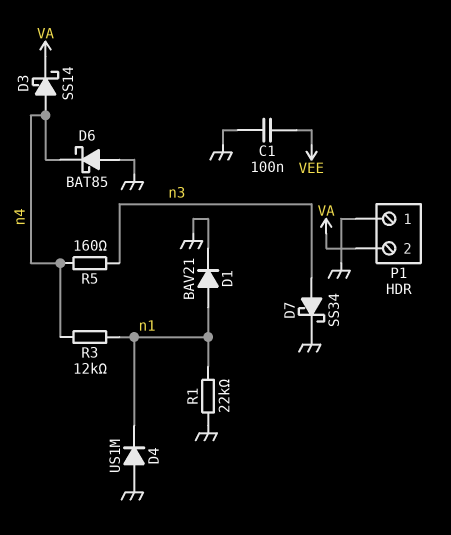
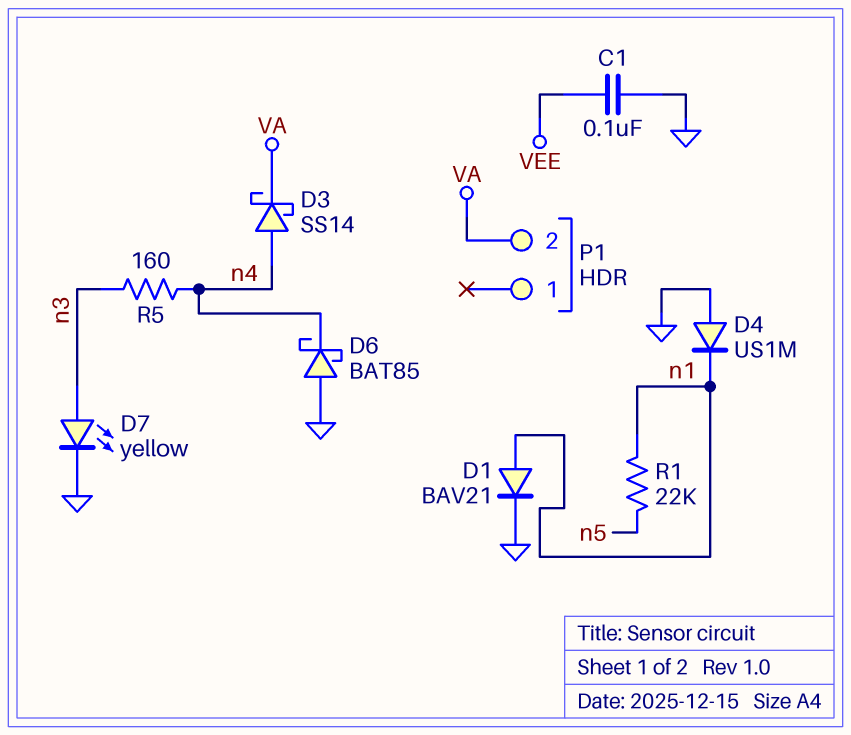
D7: schottky SS34 (A n3, K GND) -> LED yellow (A n3, K GND)
P1 pin 1: GND -> none
R1: 22k (GND, n1) -> 22k (n1, n5)
R3: 12k (n1, n4) -> none

